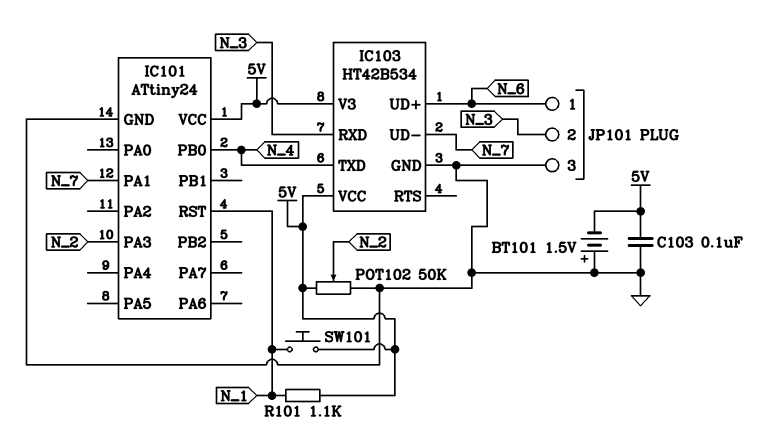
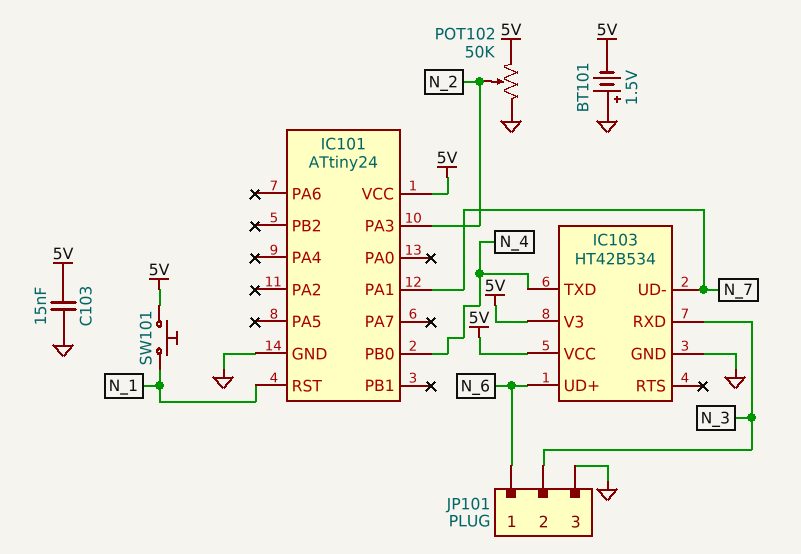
C103: 100nF (5V, GND) -> 15nF (5V, GND)
R101: 1.1k (5V, N_1) -> none

